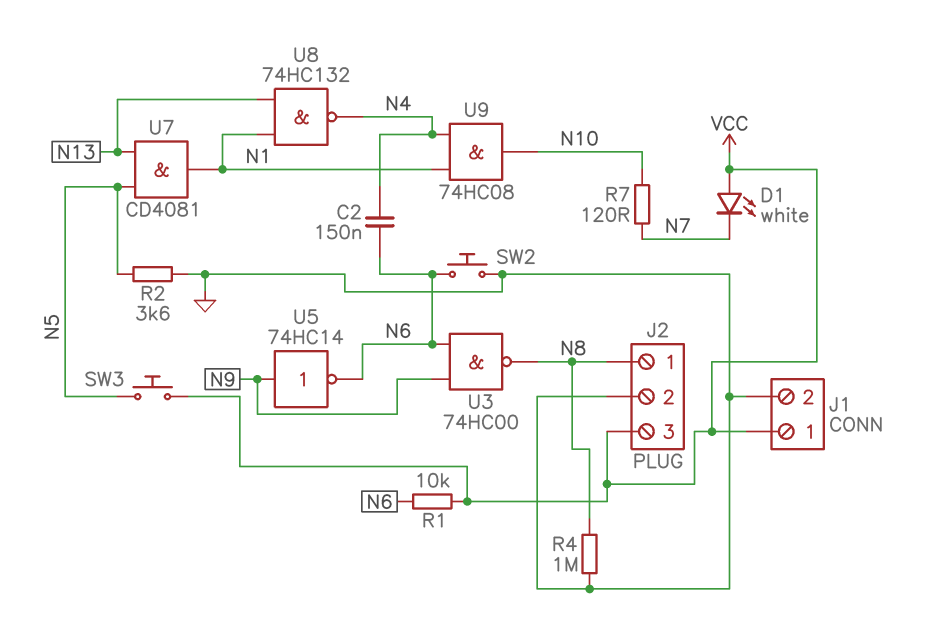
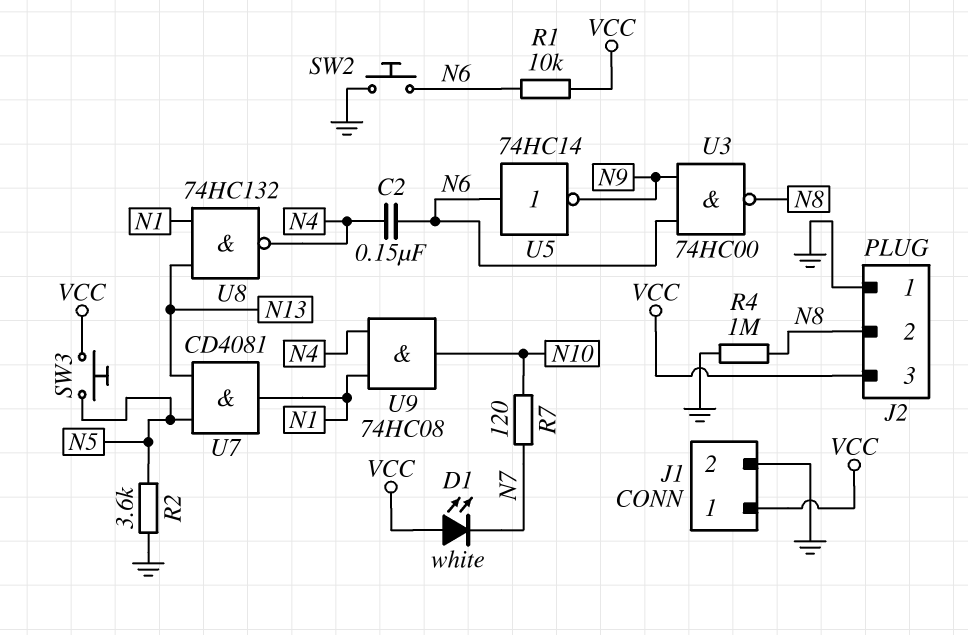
J2 pin 1: N8 -> GND
J2 pin 2: GND -> N8
U5: NOT 74HC14 (in N9, out N6) -> NOT 74HC14 (in N6, out N9)

